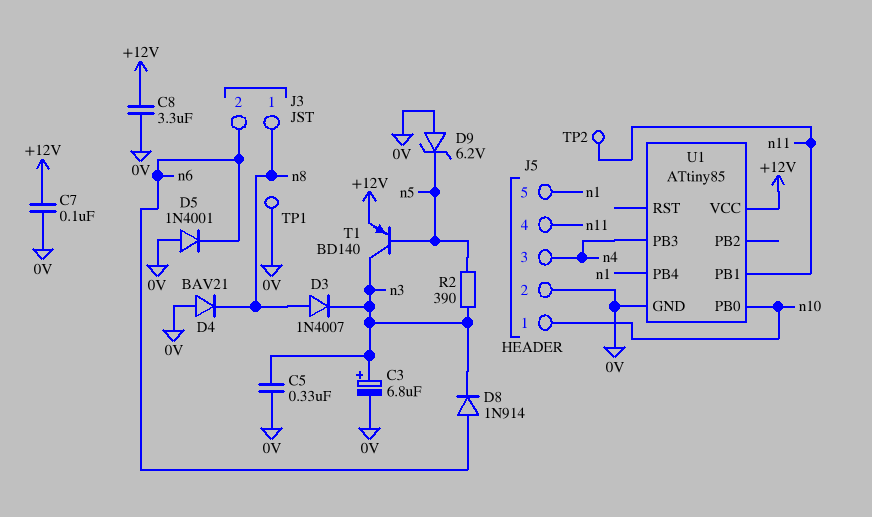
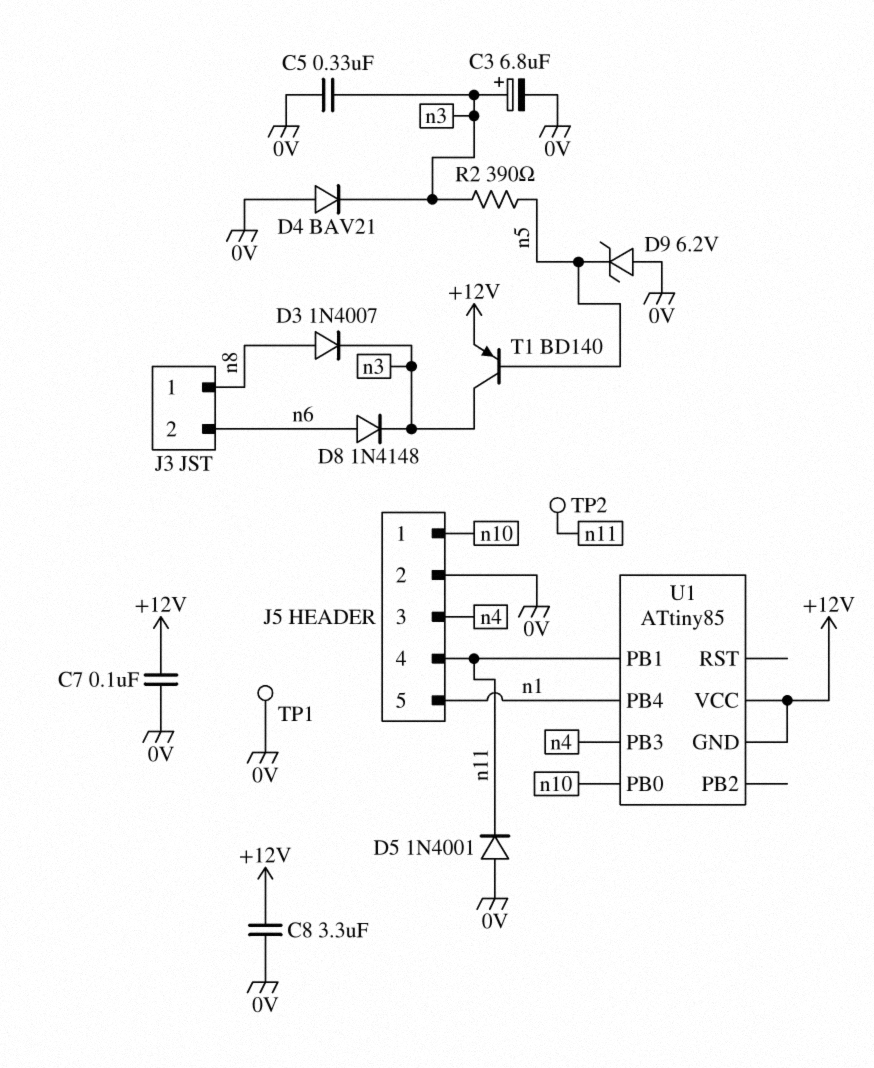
D4: diode BAV21 (A 0V, K n8) -> diode BAV21 (A 0V, K n3)
D5: diode 1N4001 (A 0V, K n6) -> diode 1N4001 (A 0V, K n11)
D8: diode 1N914 (A n6, K n3) -> diode 1N4148 (A n6, K n3)
U1 pin GND: 0V -> +12V

